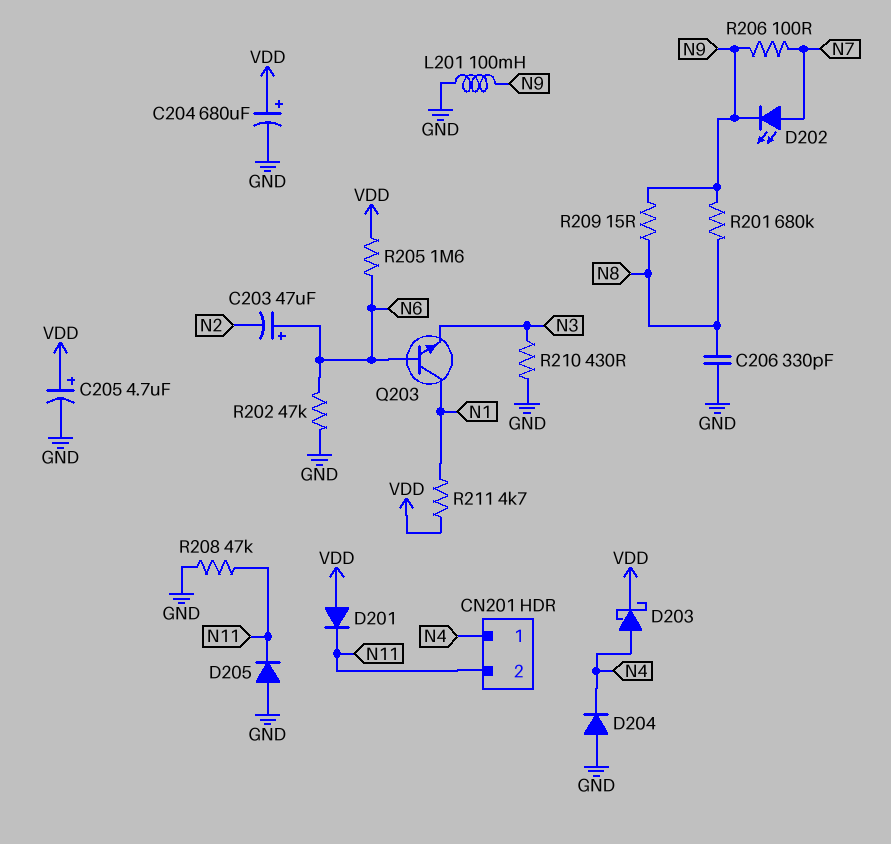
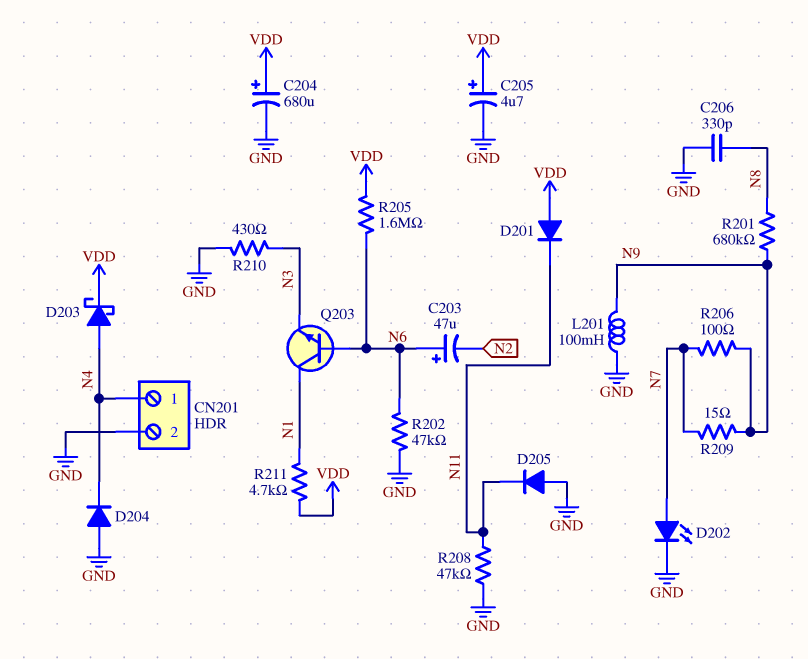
CN201 pin 2: N11 -> GND
D202: LED (A N7, K N9) -> LED (A N7, K GND)
R209: 15 (N8, N9) -> 15 (N7, N9)

